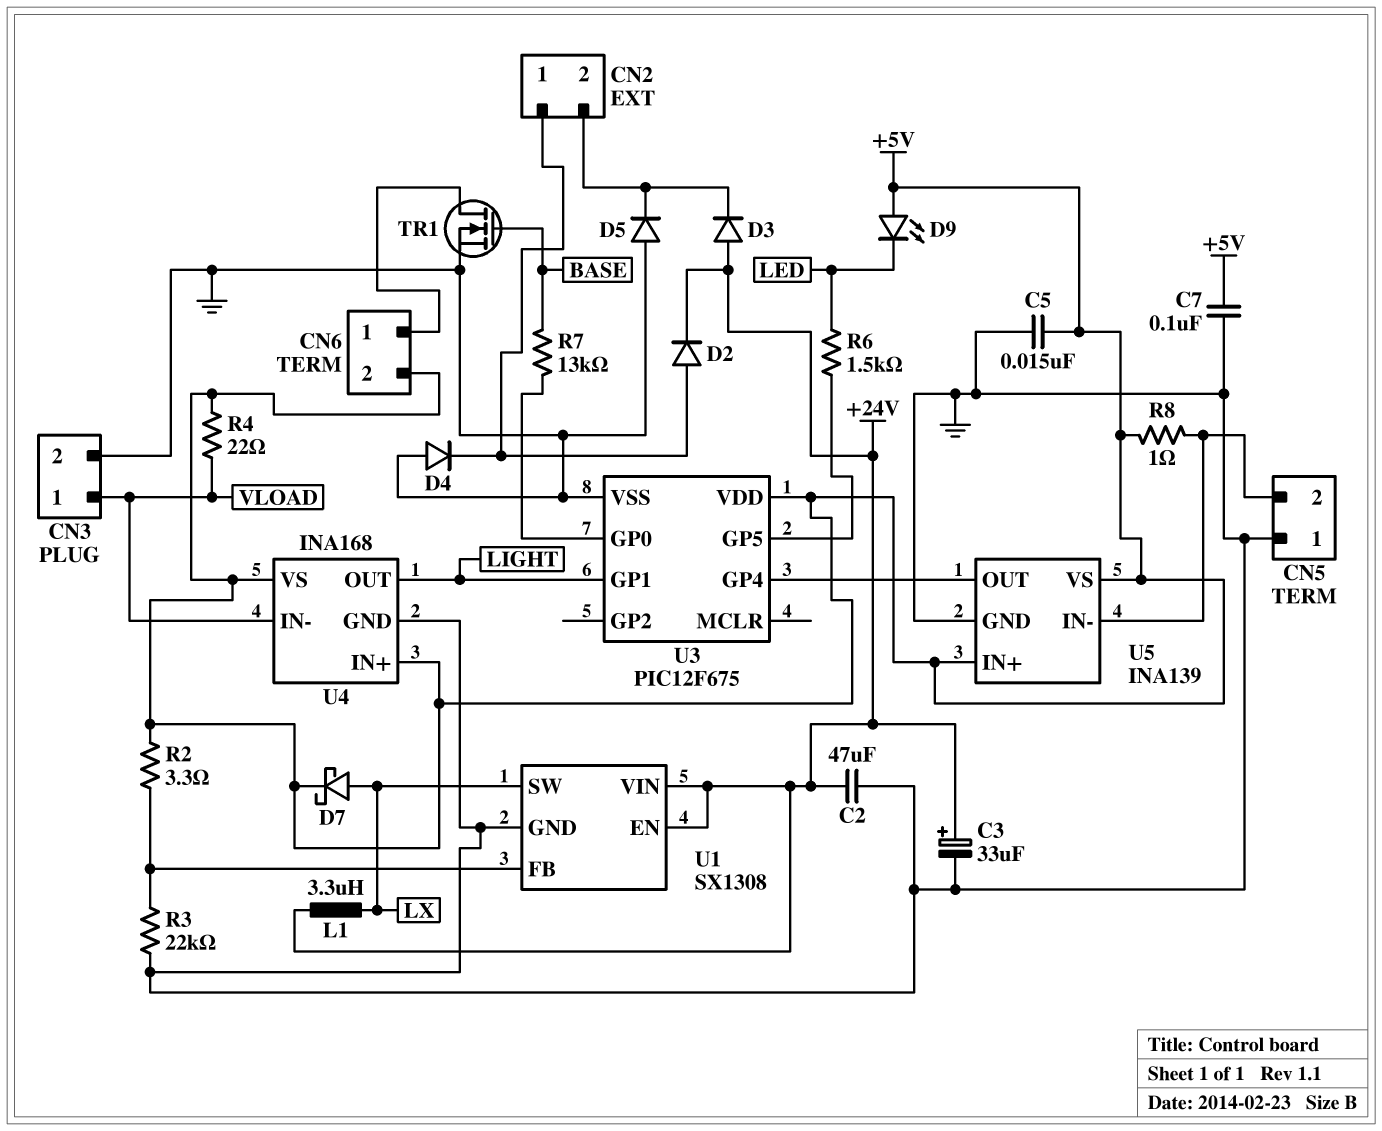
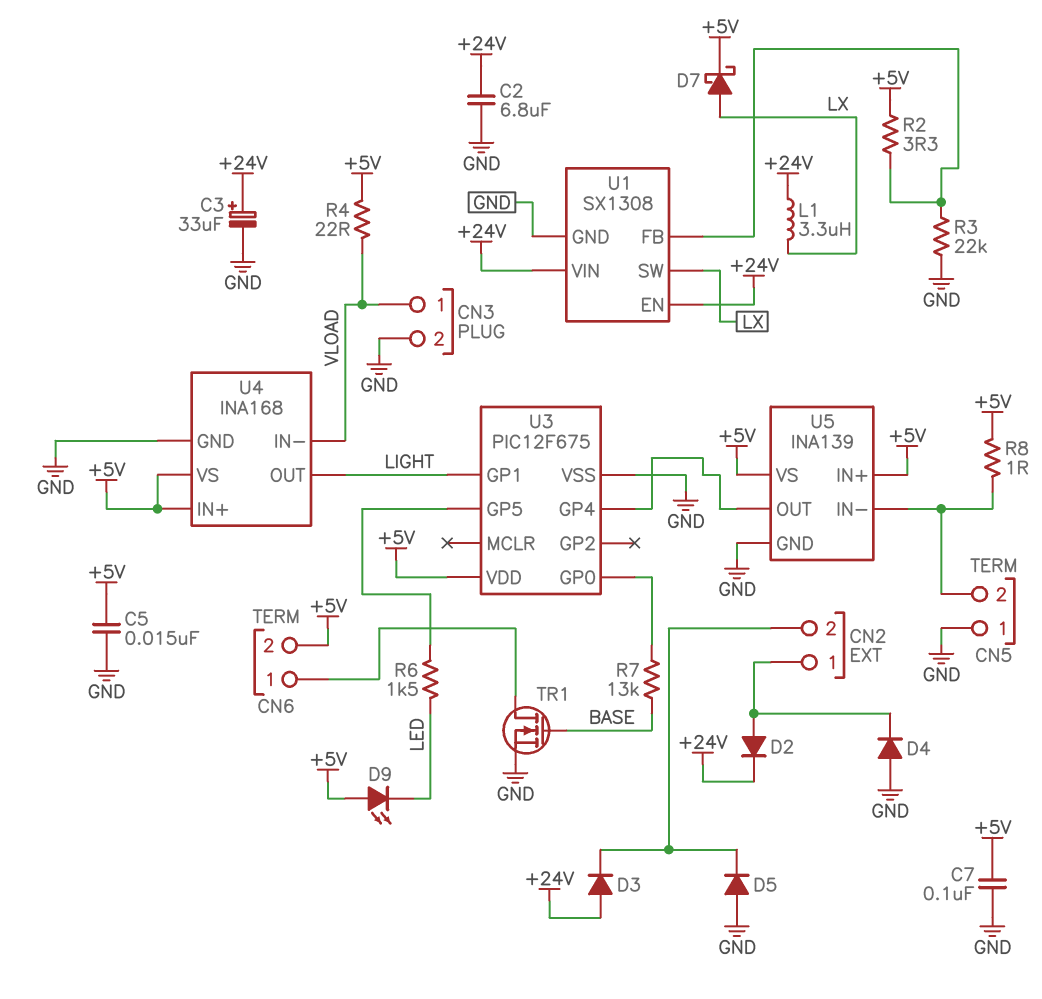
C2: 47uF (+24V, GND) -> 6.8uF (+24V, GND)

